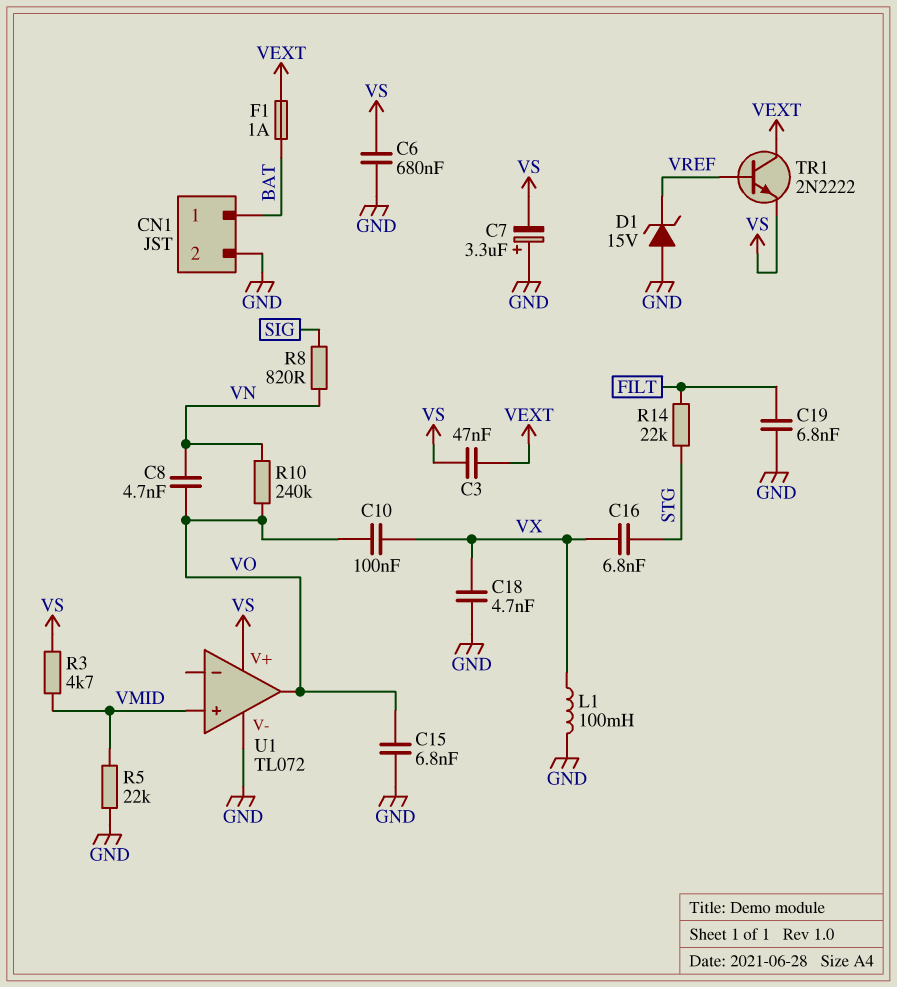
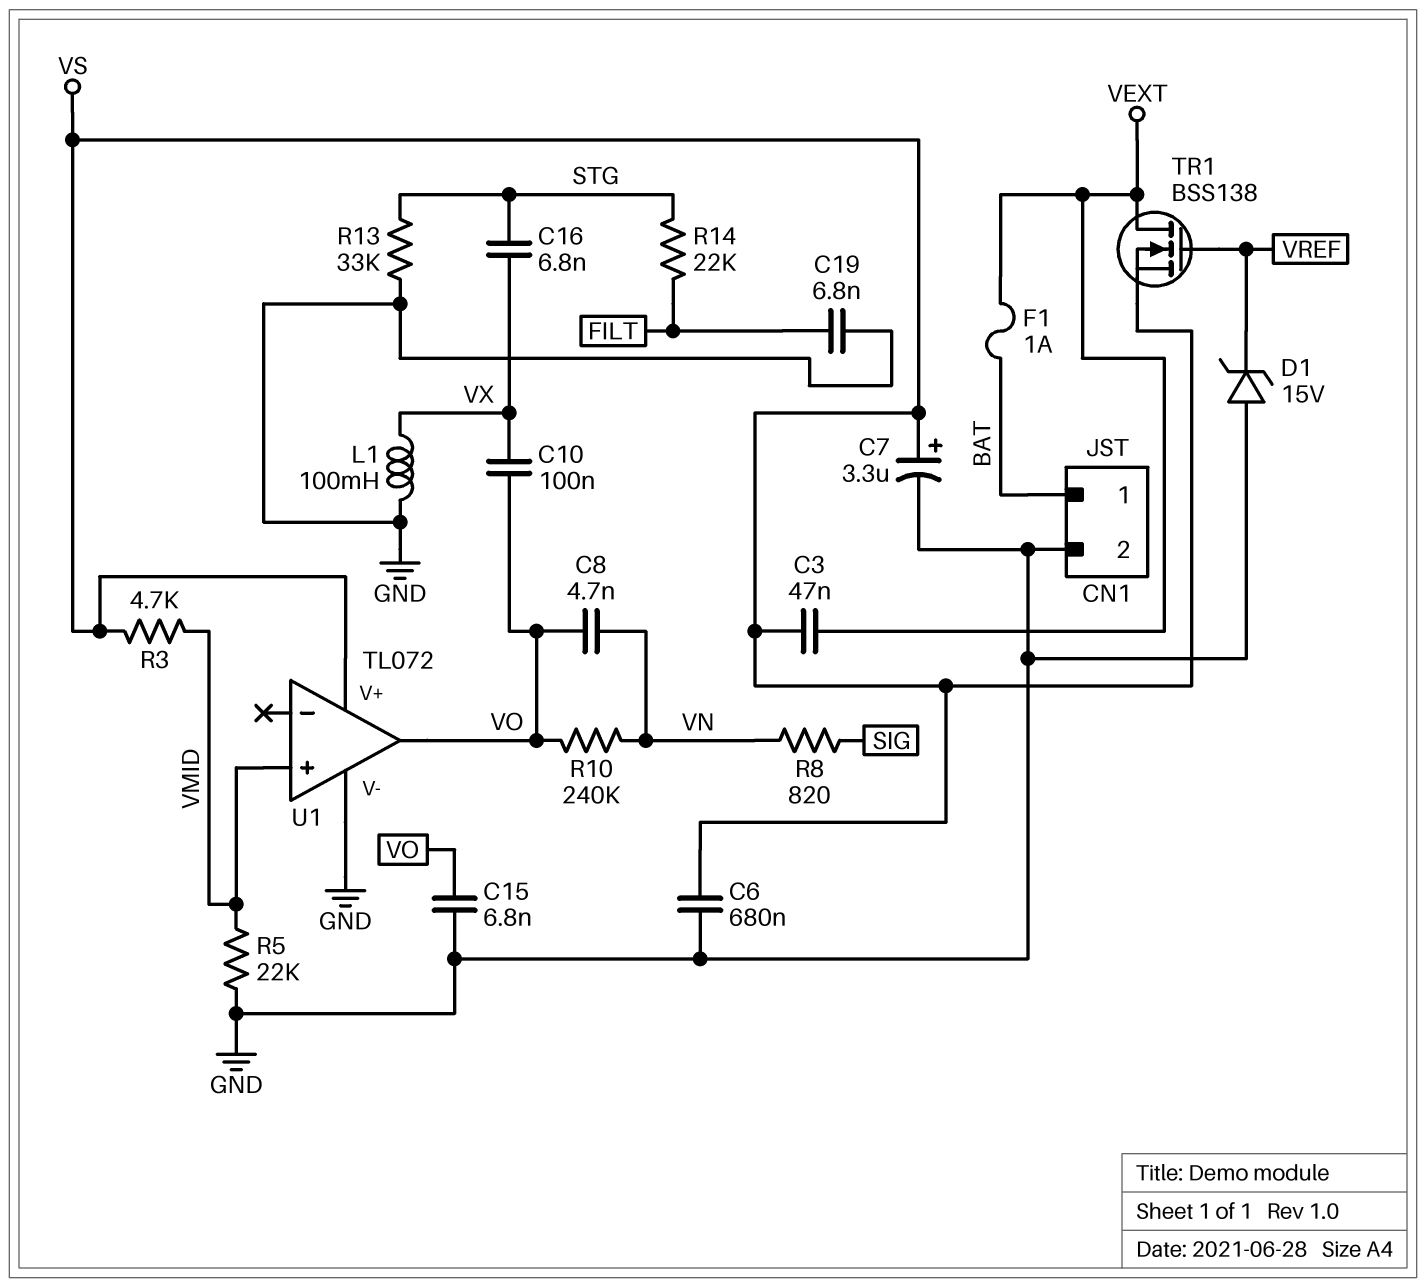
C7: 3.3uF (plus GND, minus VS) -> 3.3uF (plus VS, minus GND)
C18: 4.7nF (GND, VX) -> none
R13: none -> 33k (GND, STG)
TR1: NPN 2N2222 (B VREF, C VEXT, E VS) -> NMOS BSS138 (G VREF, D VEXT, S VS)

